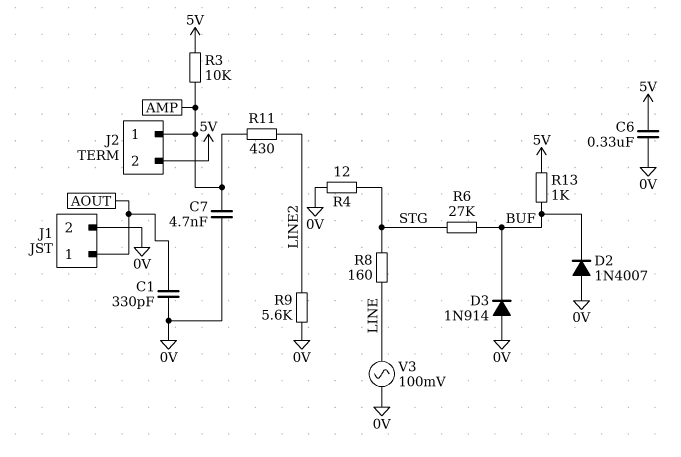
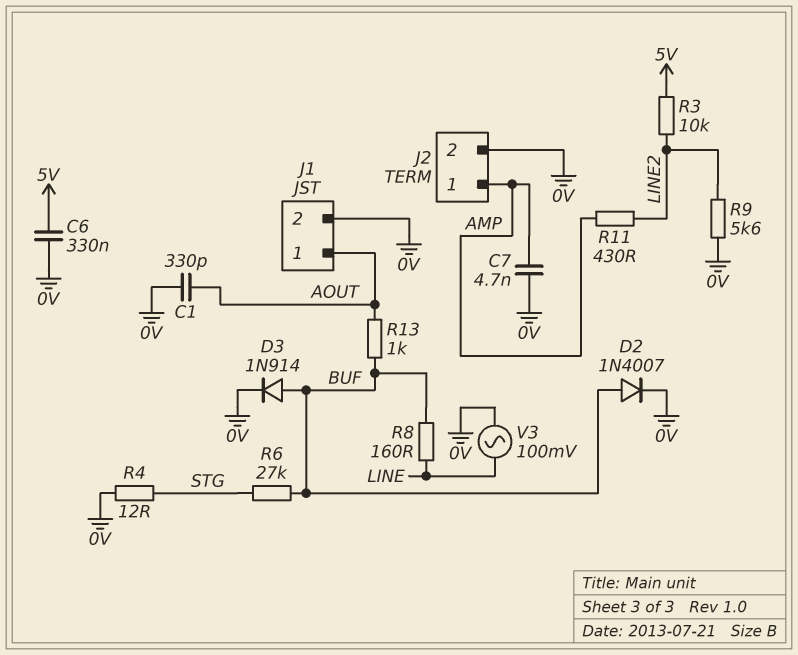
D2: diode 1N4007 (A 0V, K BUF) -> diode 1N4007 (A BUF, K 0V)
D3: diode 1N914 (A 0V, K BUF) -> diode 1N914 (A BUF, K 0V)
J2 pin 2: 5V -> 0V
R3: 10k (5V, AMP) -> 10k (5V, LINE2)
R8: 160 (LINE, STG) -> 160 (BUF, LINE)
R13: 1k (5V, BUF) -> 1k (AOUT, BUF)

